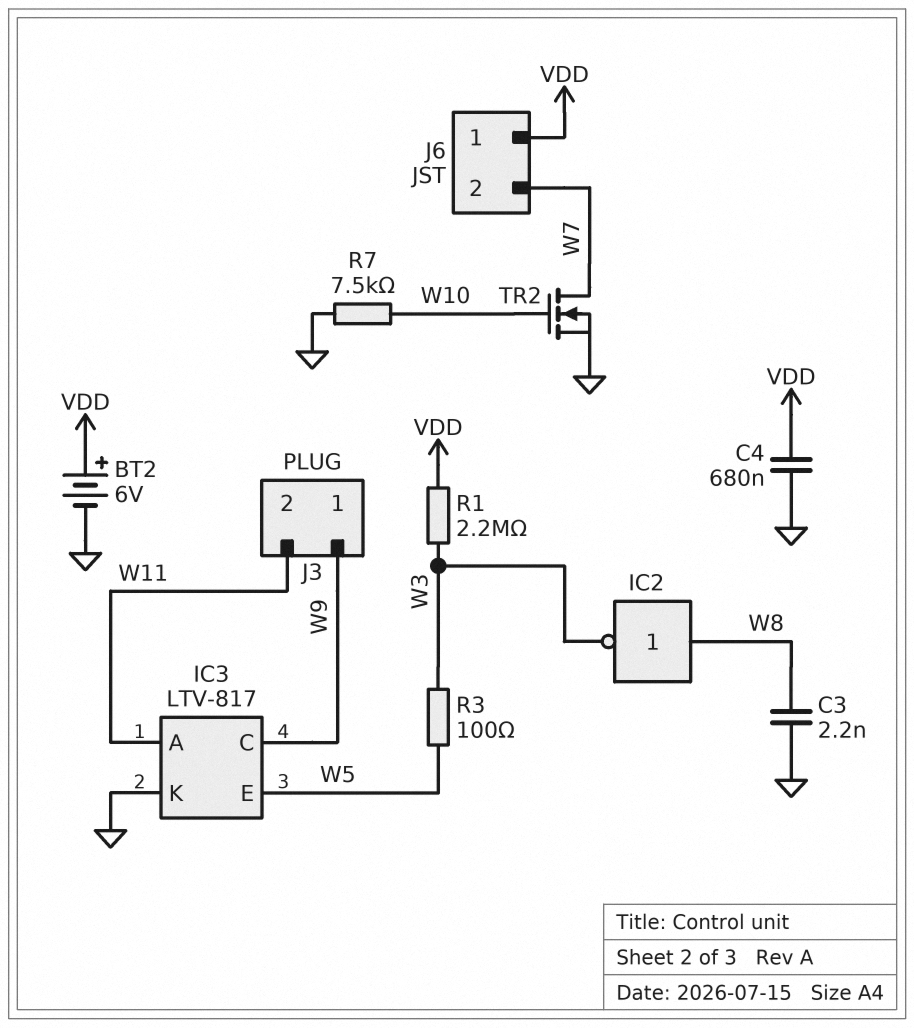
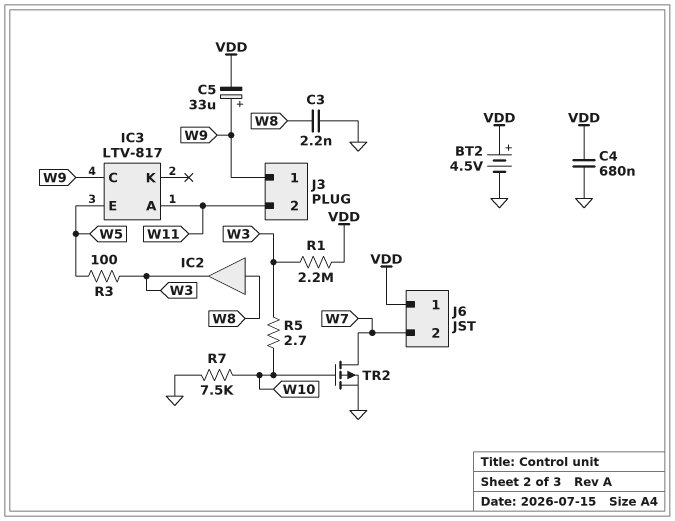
BT2: 6V (plus VDD, minus GND) -> 4.5V (plus VDD, minus GND)
C5: none -> 33uF (plus W9, minus VDD)
IC2: NOT (in W8, out W3) -> buffer (in W8, out W3)
IC3 pin K: GND -> none
R5: none -> 2.7 (W3, W10)
TR2: NMOS (G W10, D W7, S GND) -> PMOS (G W10, D W7, S GND)

